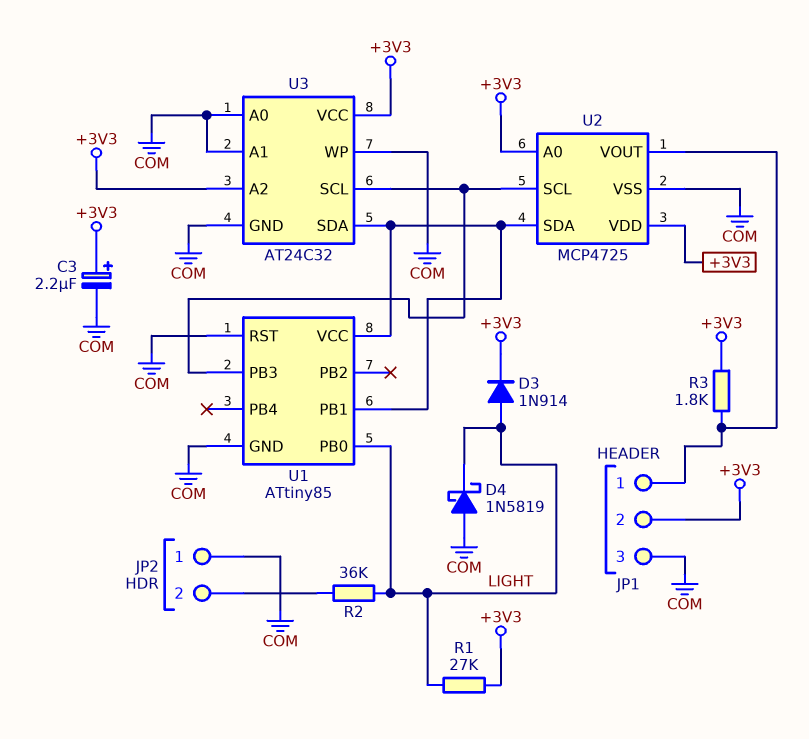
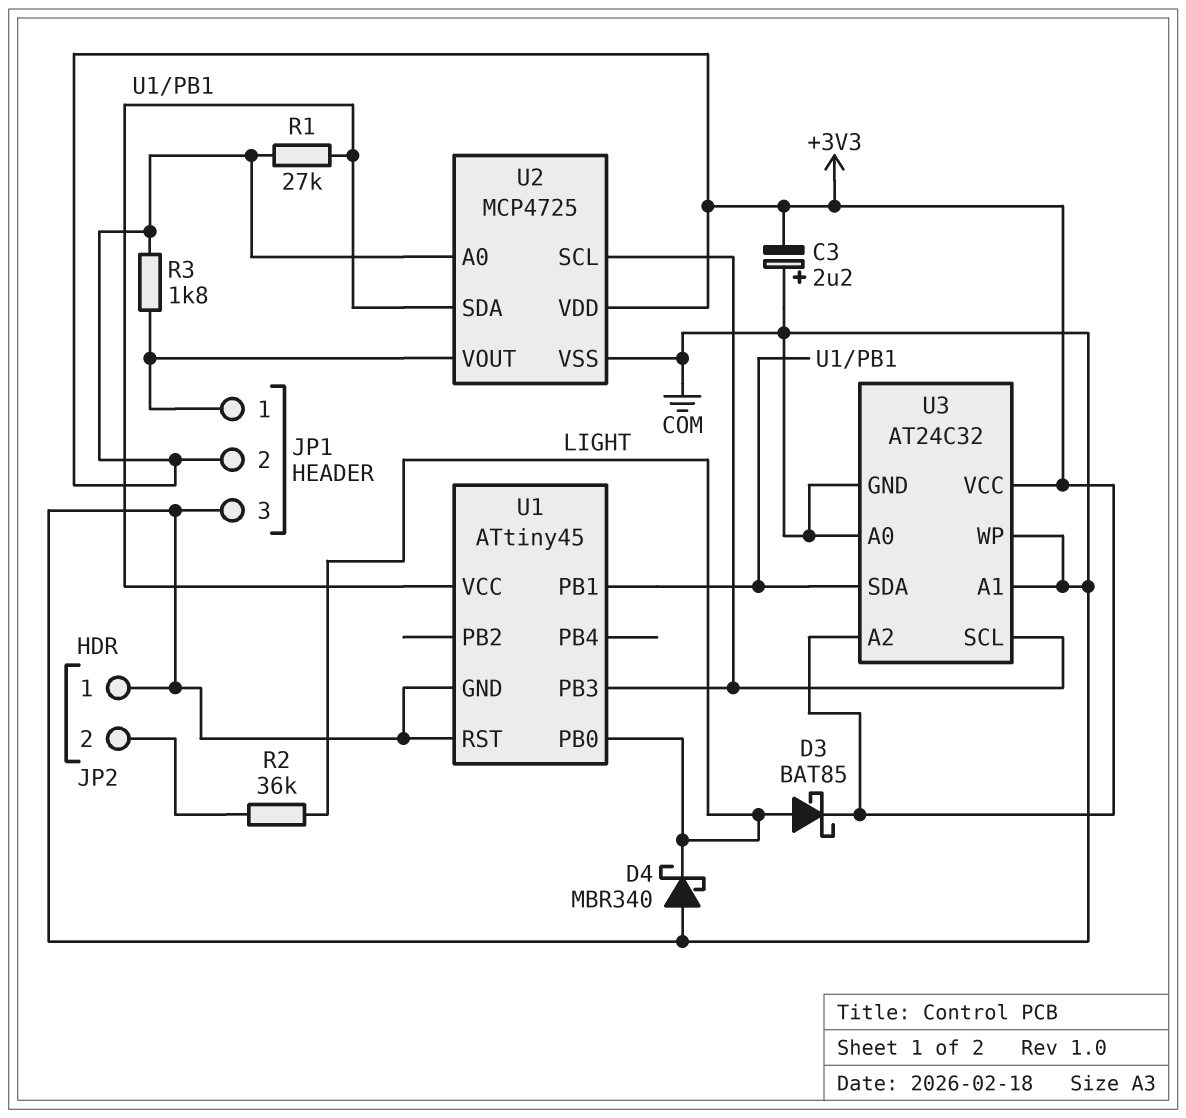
C3: 2.2uF (plus +3V3, minus COM) -> 2.2uF (plus COM, minus +3V3)
D3: diode 1N914 (A LIGHT, K +3V3) -> schottky BAT85 (A LIGHT, K +3V3)
D4: schottky 1N5819 (A COM, K LIGHT) -> schottky MBR340 (A COM, K LIGHT)
R1: 27k (+3V3, LIGHT) -> 27k (+3V3, U1/PB1)
U1: ATtiny85 -> ATtiny45

